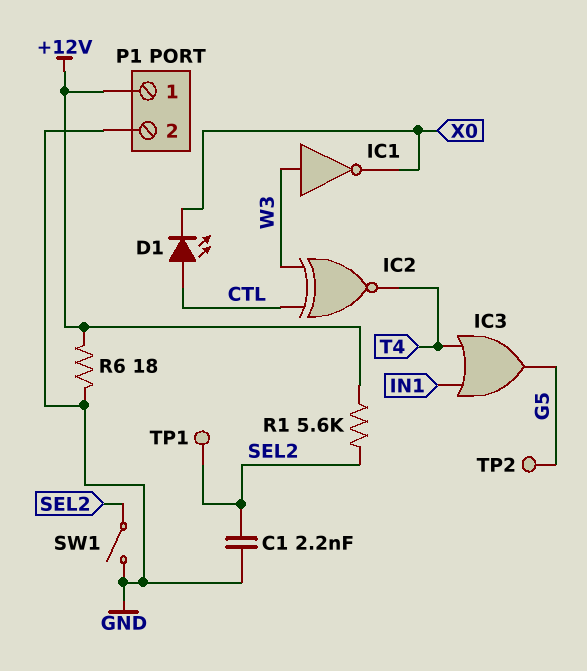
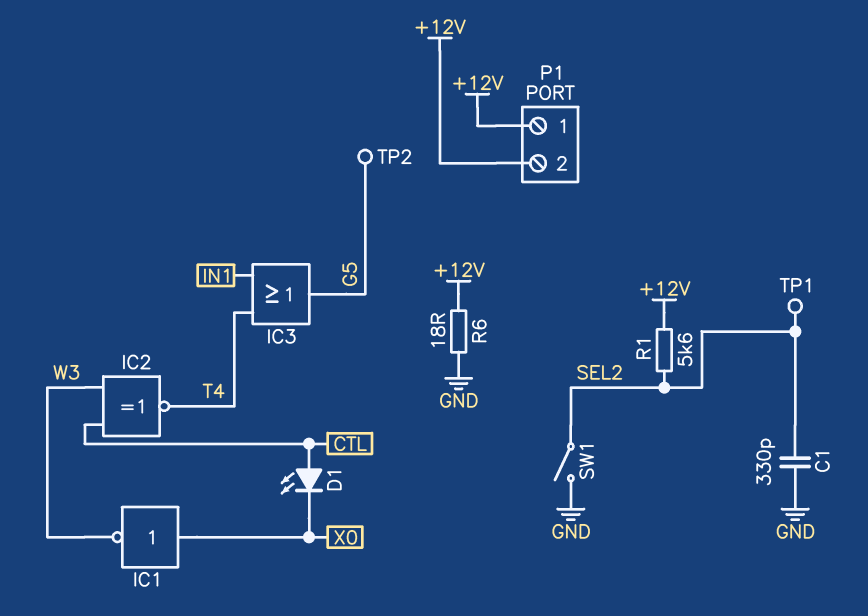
C1: 2.2nF (GND, SEL2) -> 330pF (GND, SEL2)
IC1: NOT (in W3, out X0) -> NOT (in X0, out W3)
P1 pin 2: GND -> +12V

